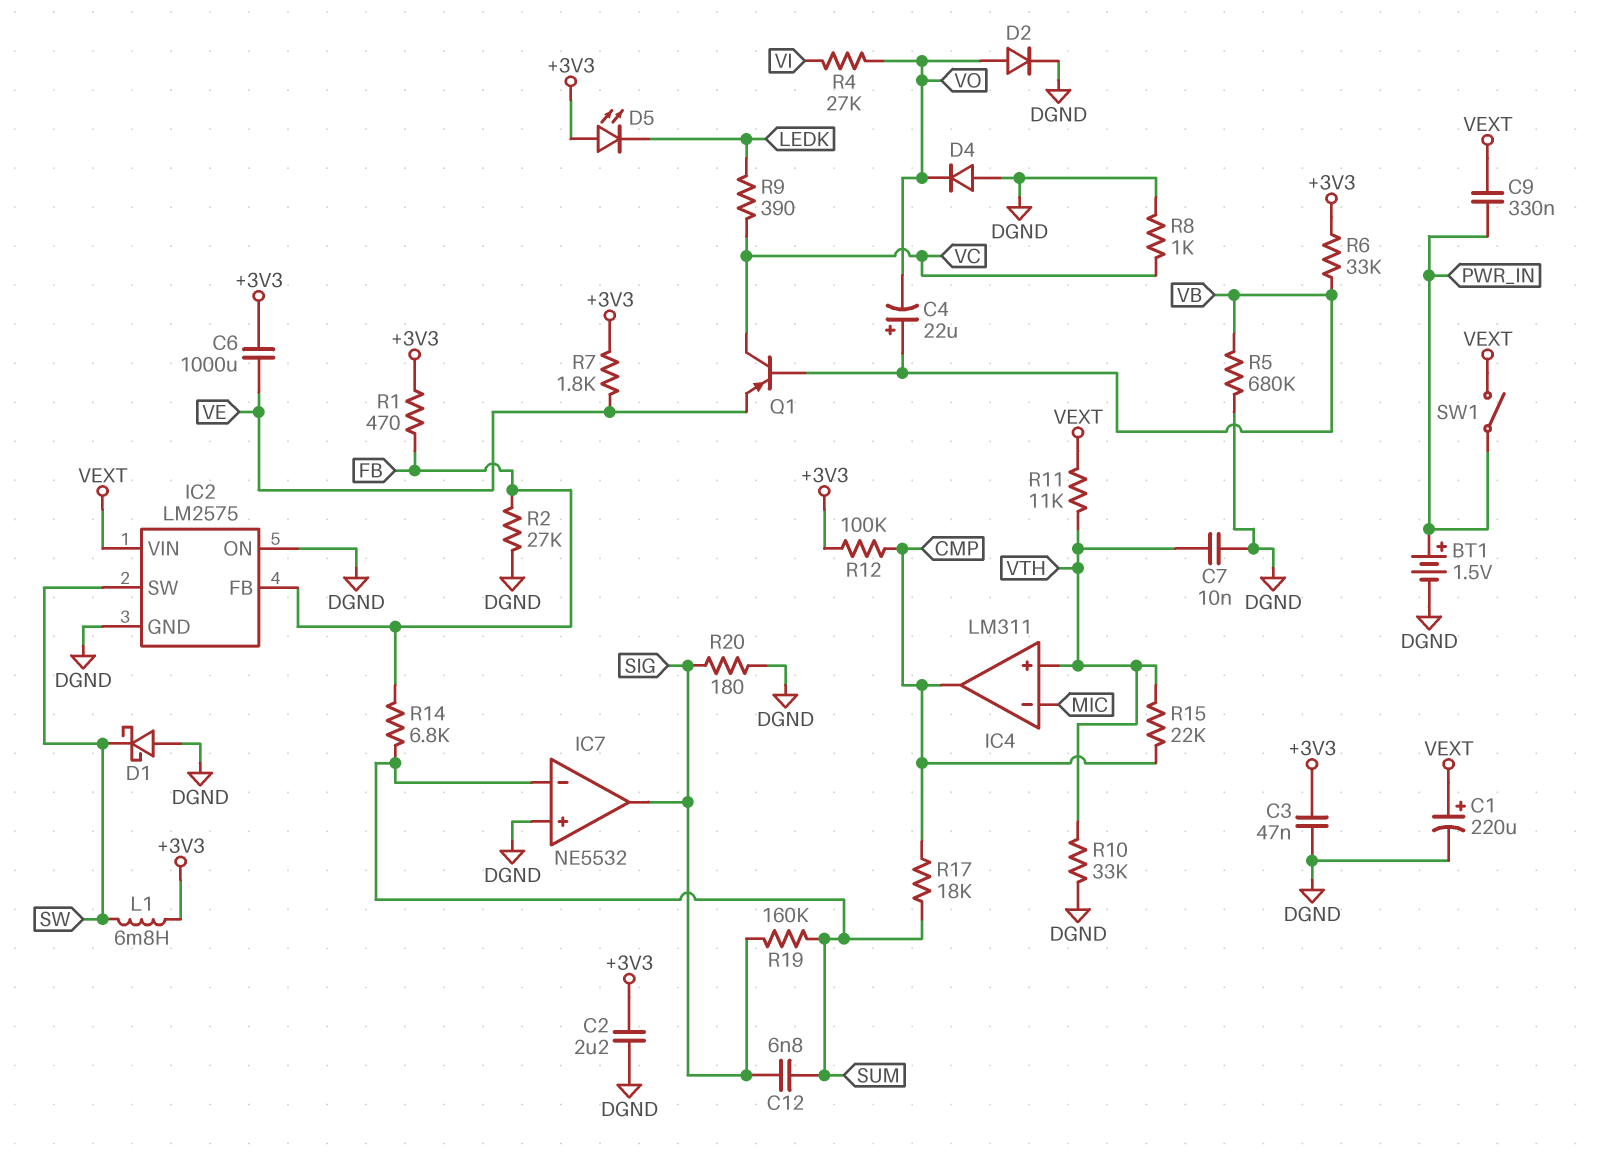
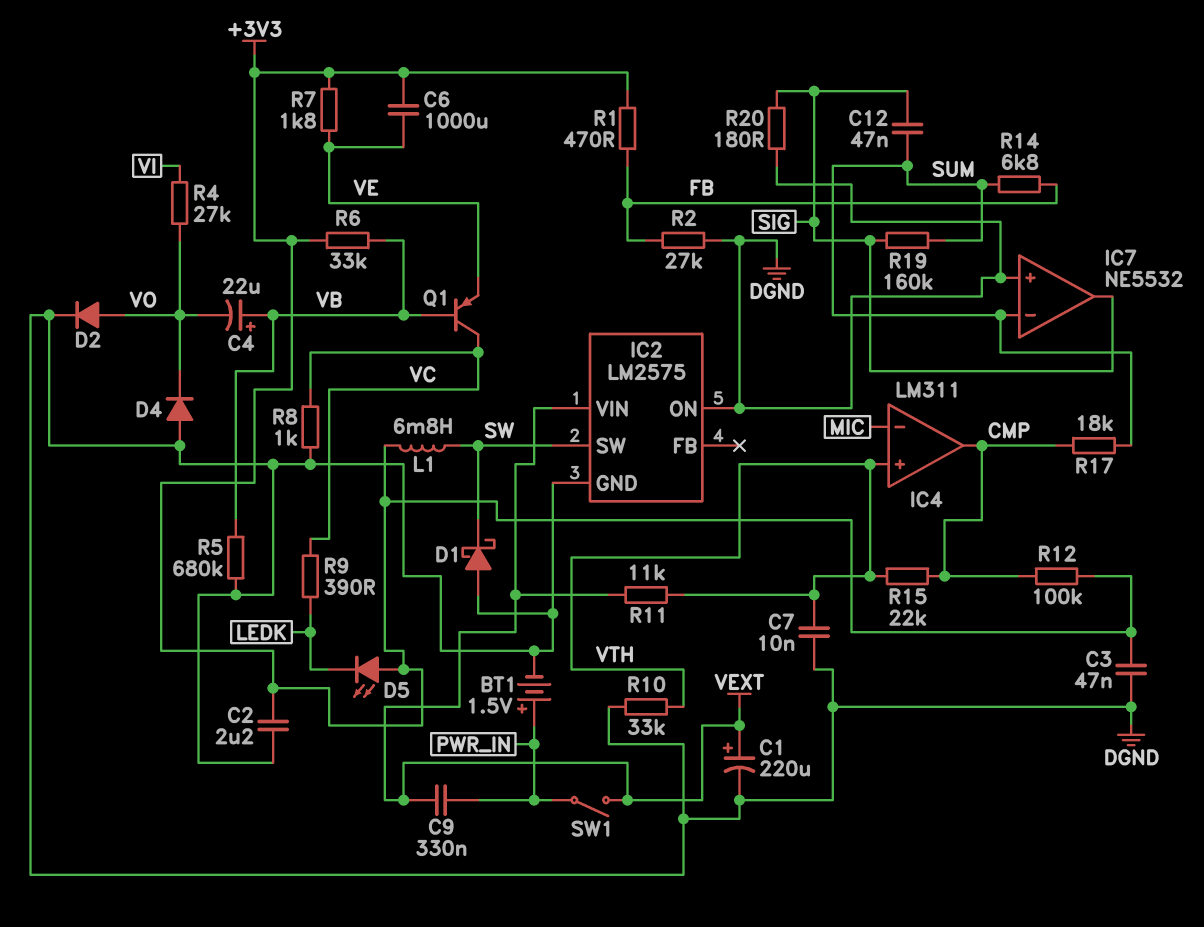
C12: 6.8nF (SIG, SUM) -> 47nF (SIG, SUM)
IC2 pin FB: FB -> none

